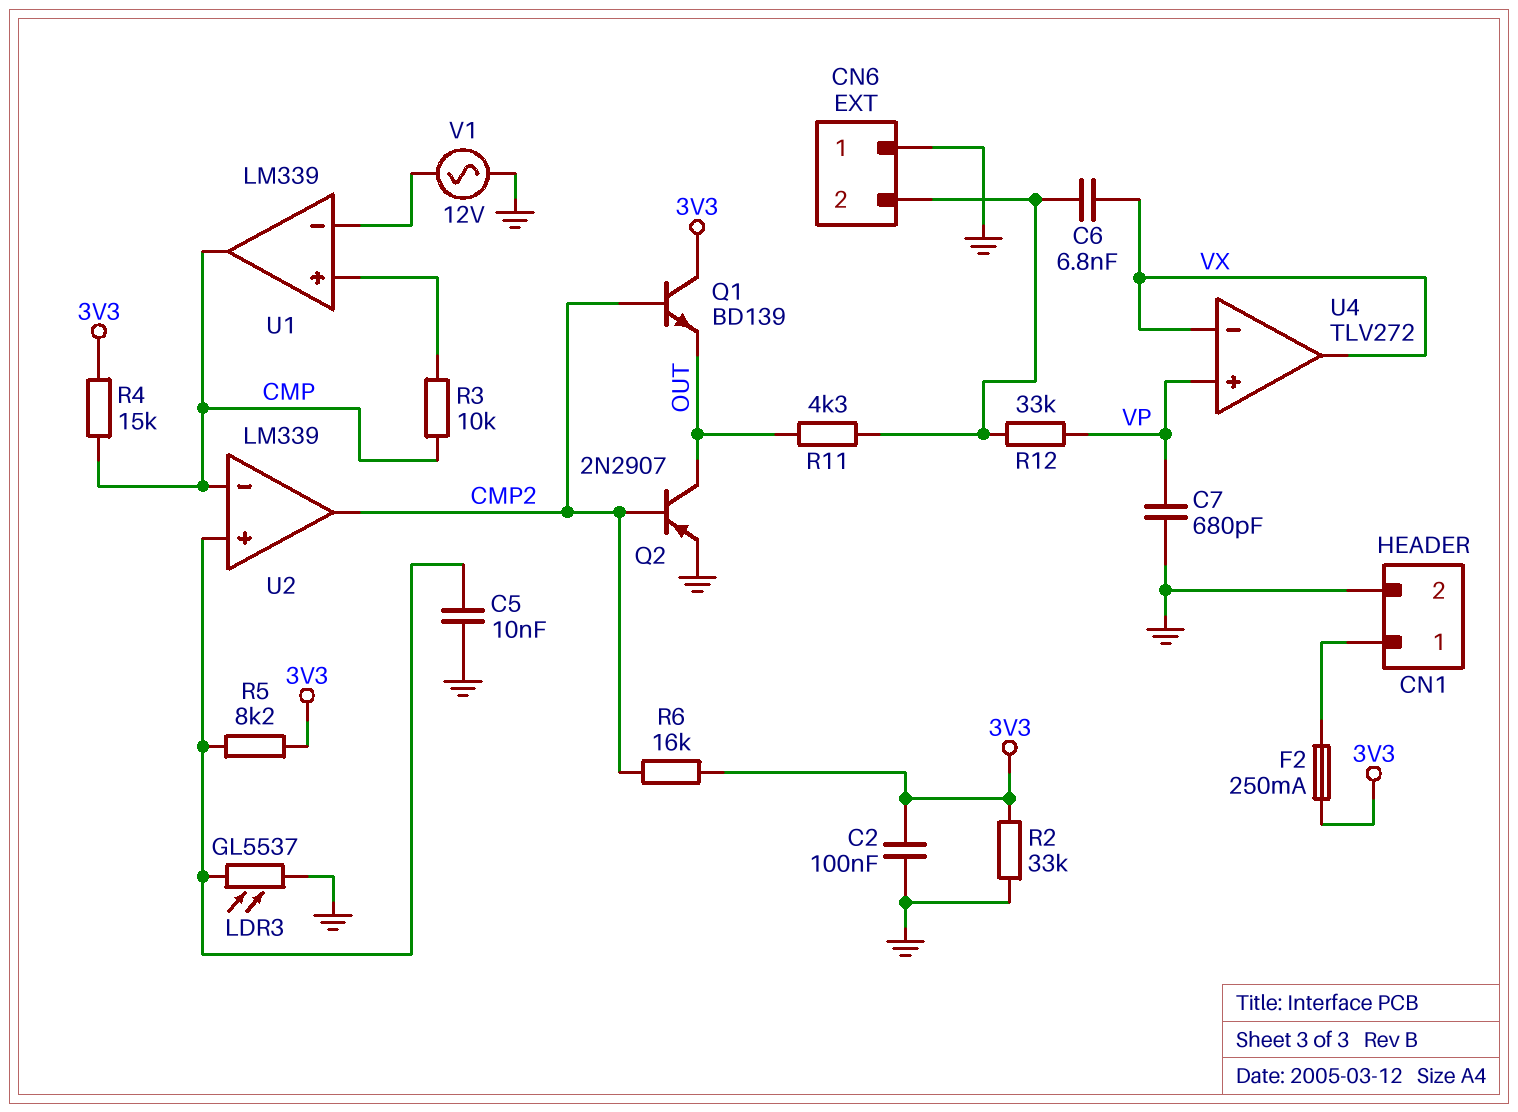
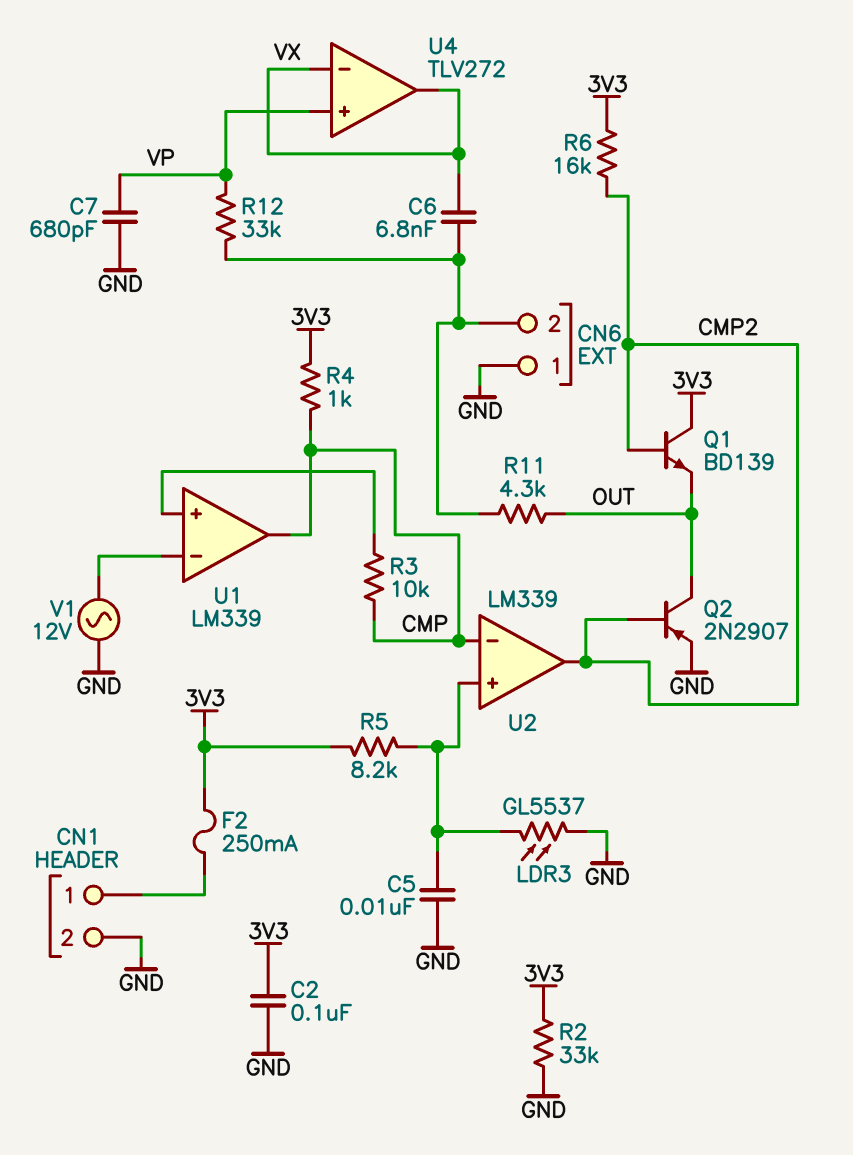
R4: 15k (3V3, CMP) -> 1k (3V3, CMP)

